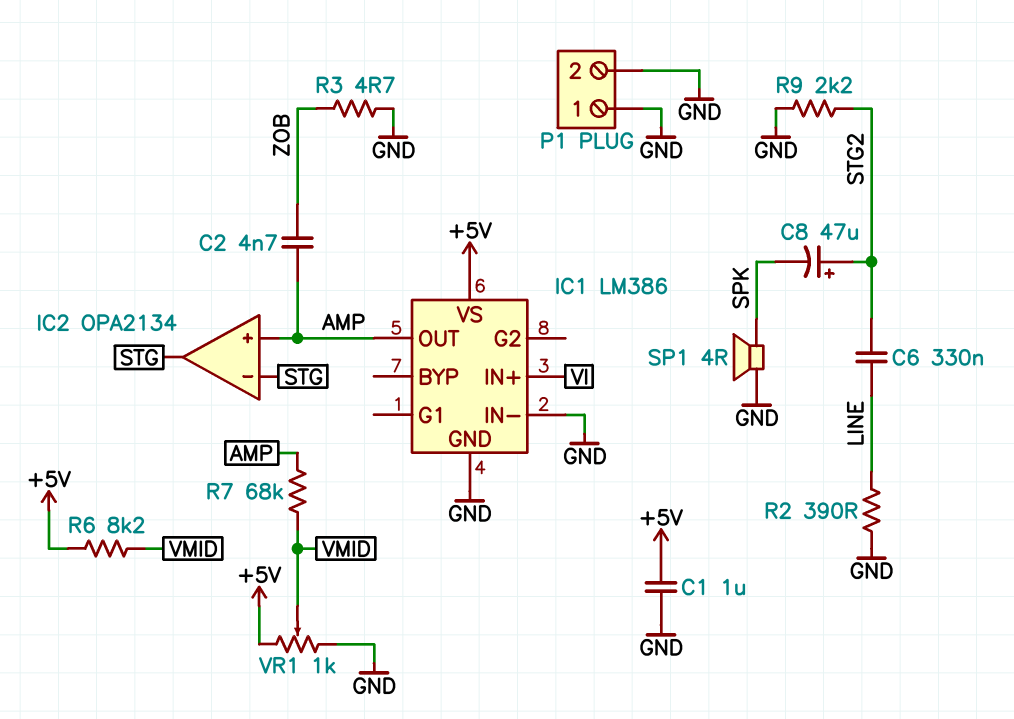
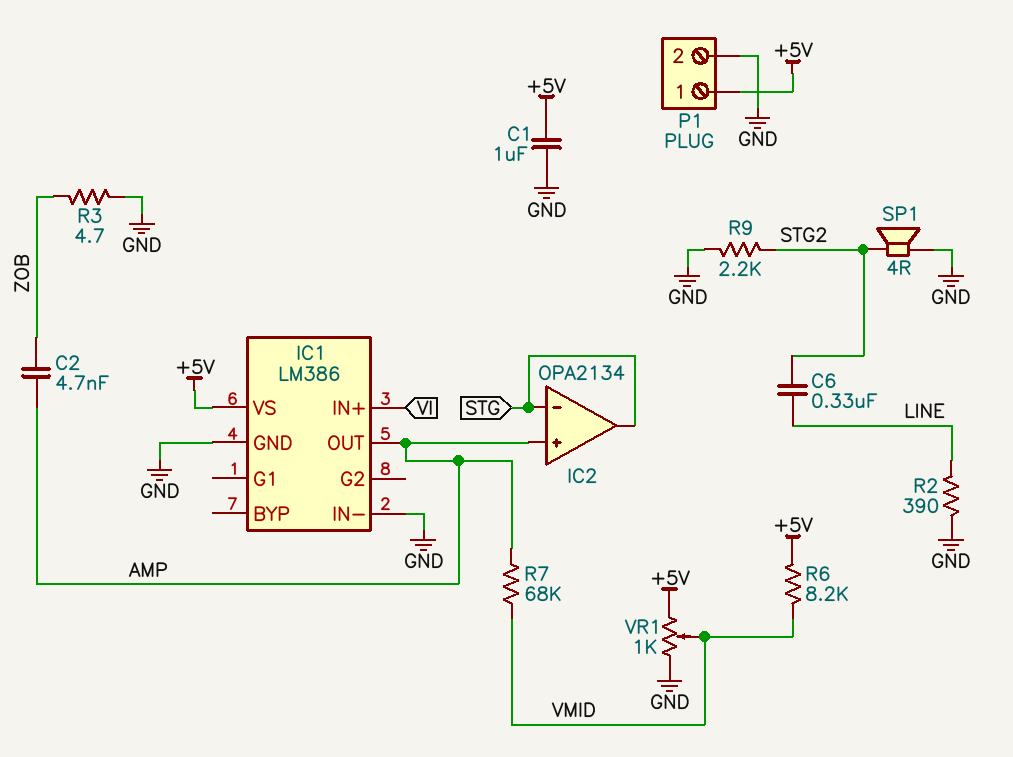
C8: 47uF (plus STG2, minus SPK) -> none
P1 pin 1: GND -> +5V
SP1: speaker 4R (GND, SPK) -> speaker 4R (GND, STG2)

